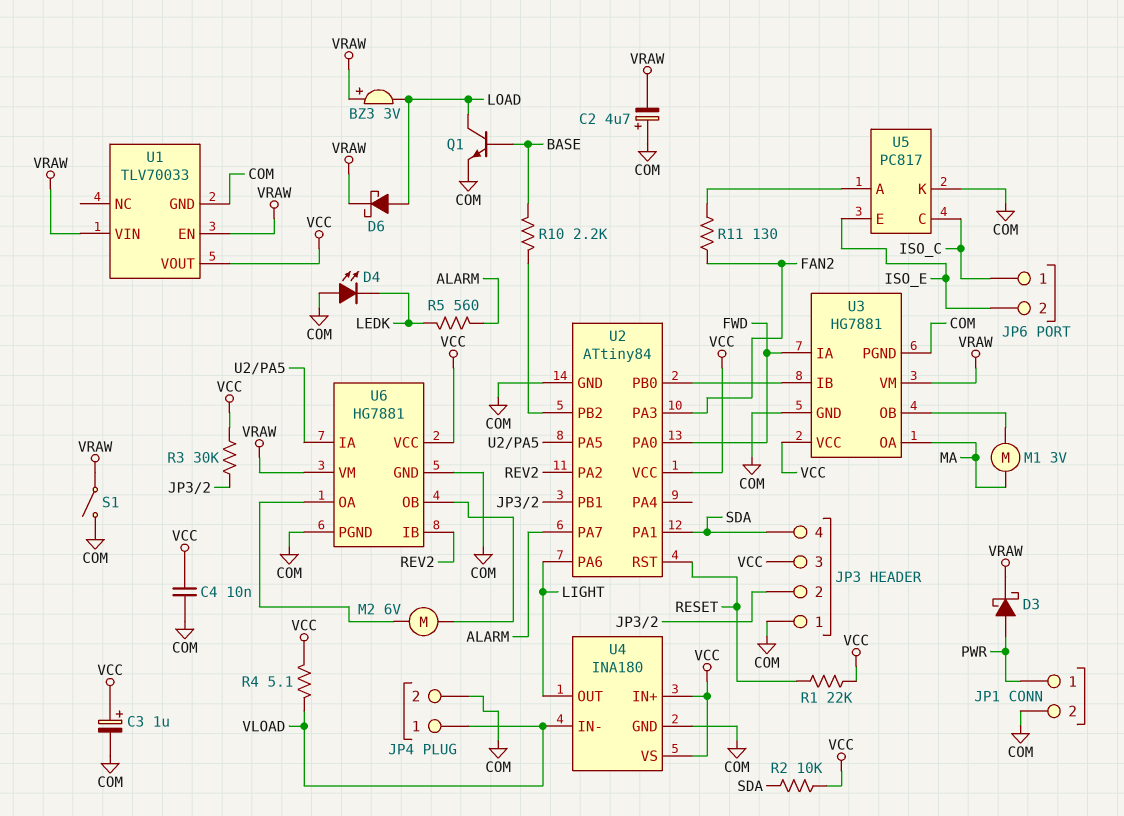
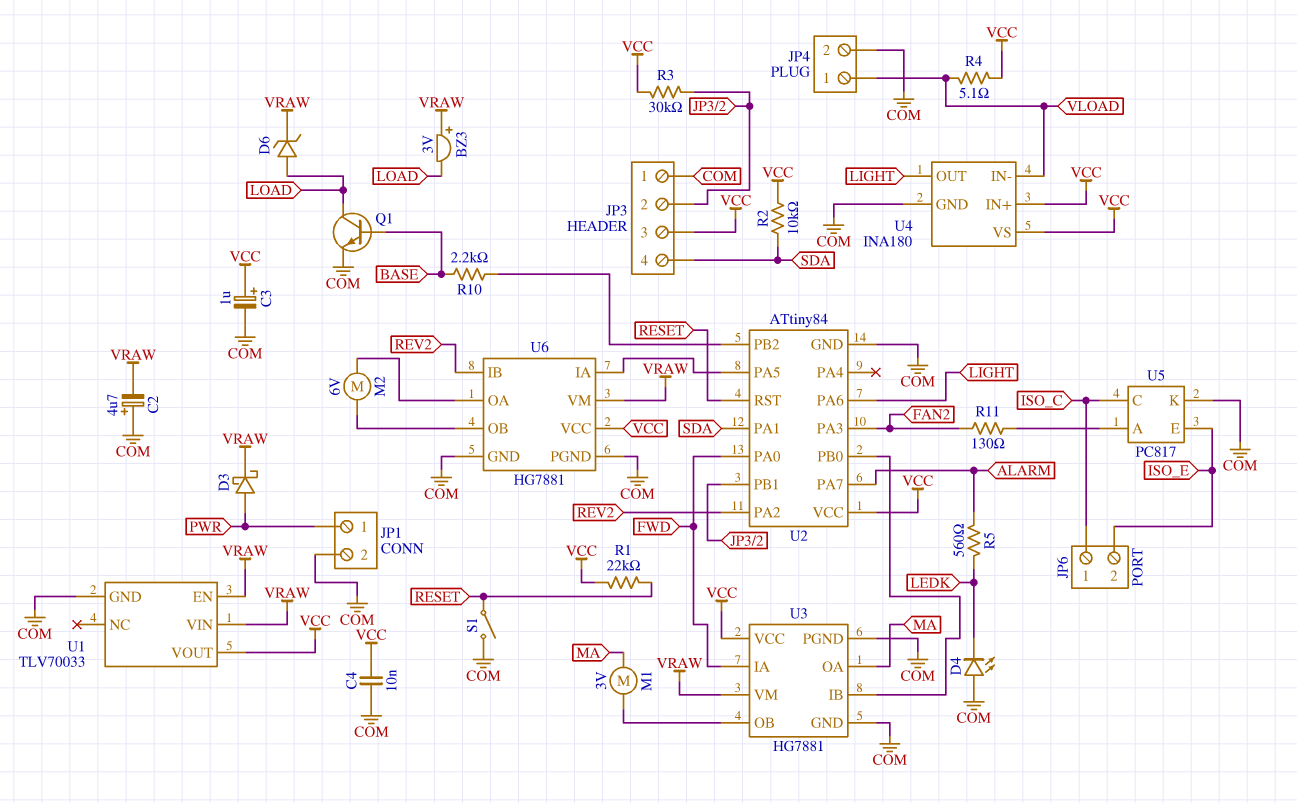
D6: schottky (A LOAD, K VRAW) -> zener (A LOAD, K VRAW)
S1: switch (COM, VRAW) -> switch (COM, RESET)

